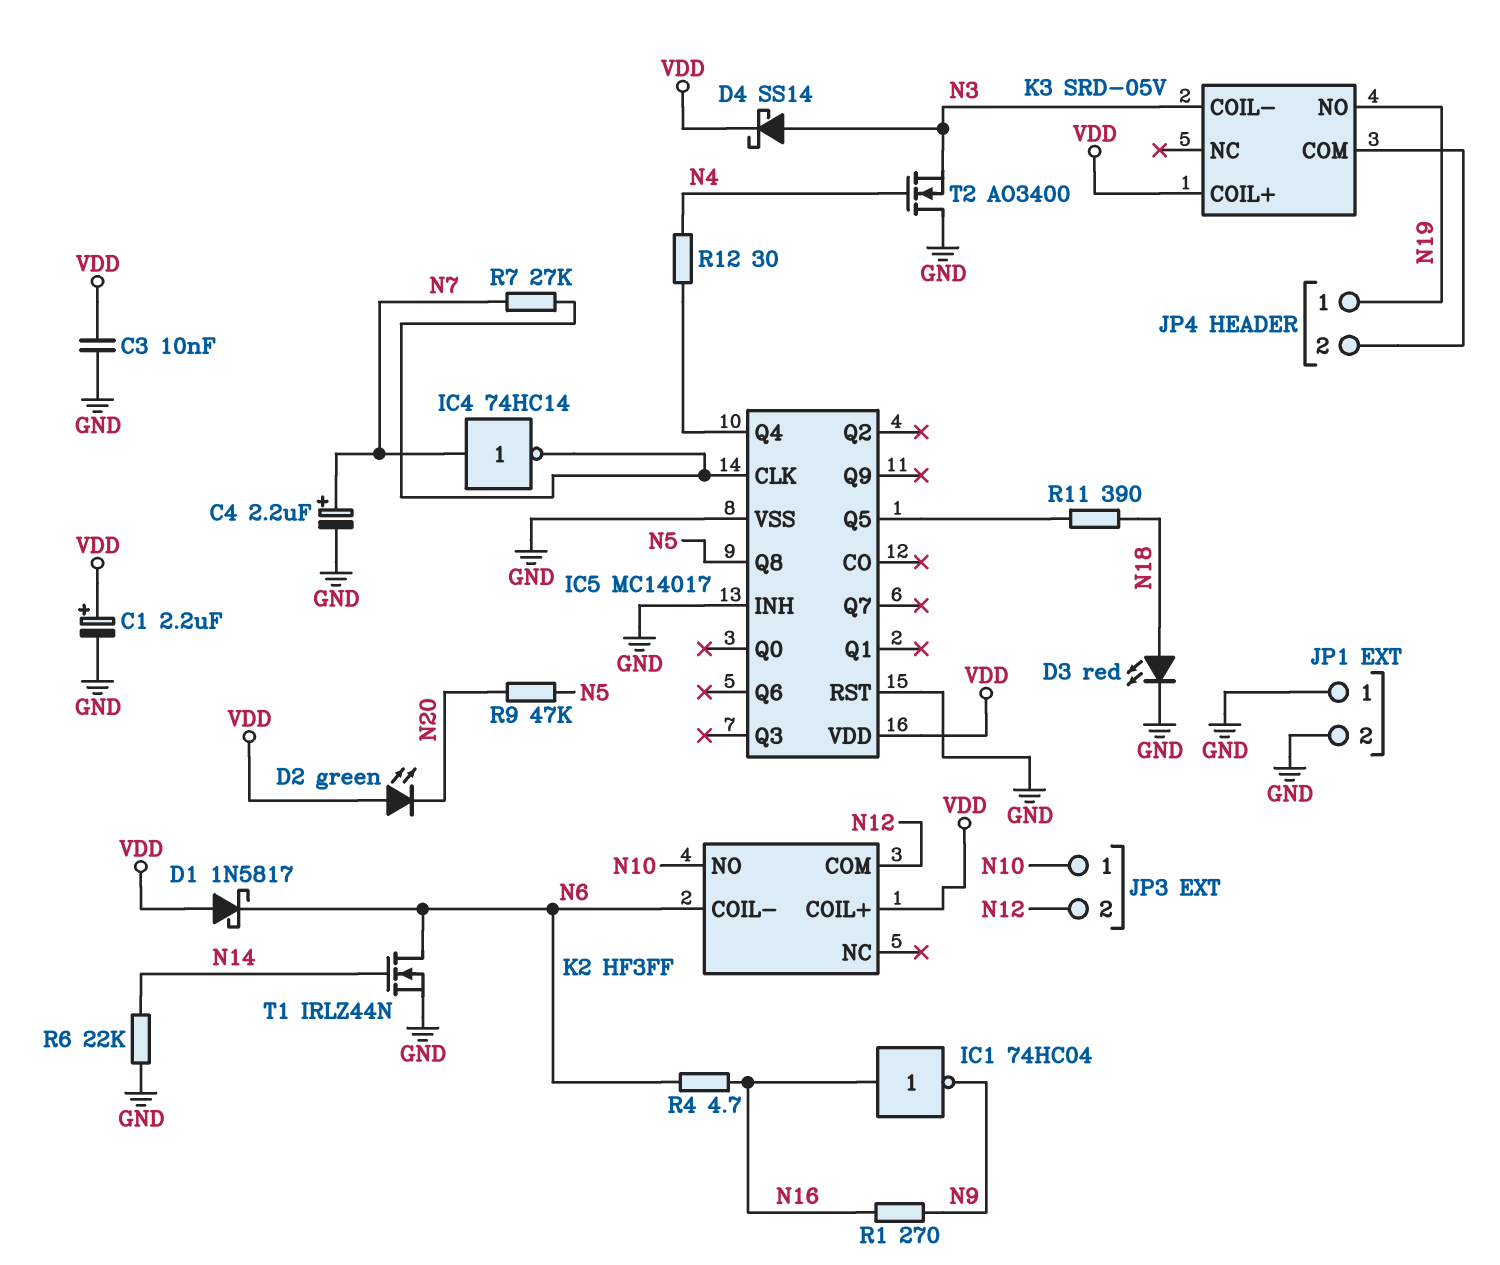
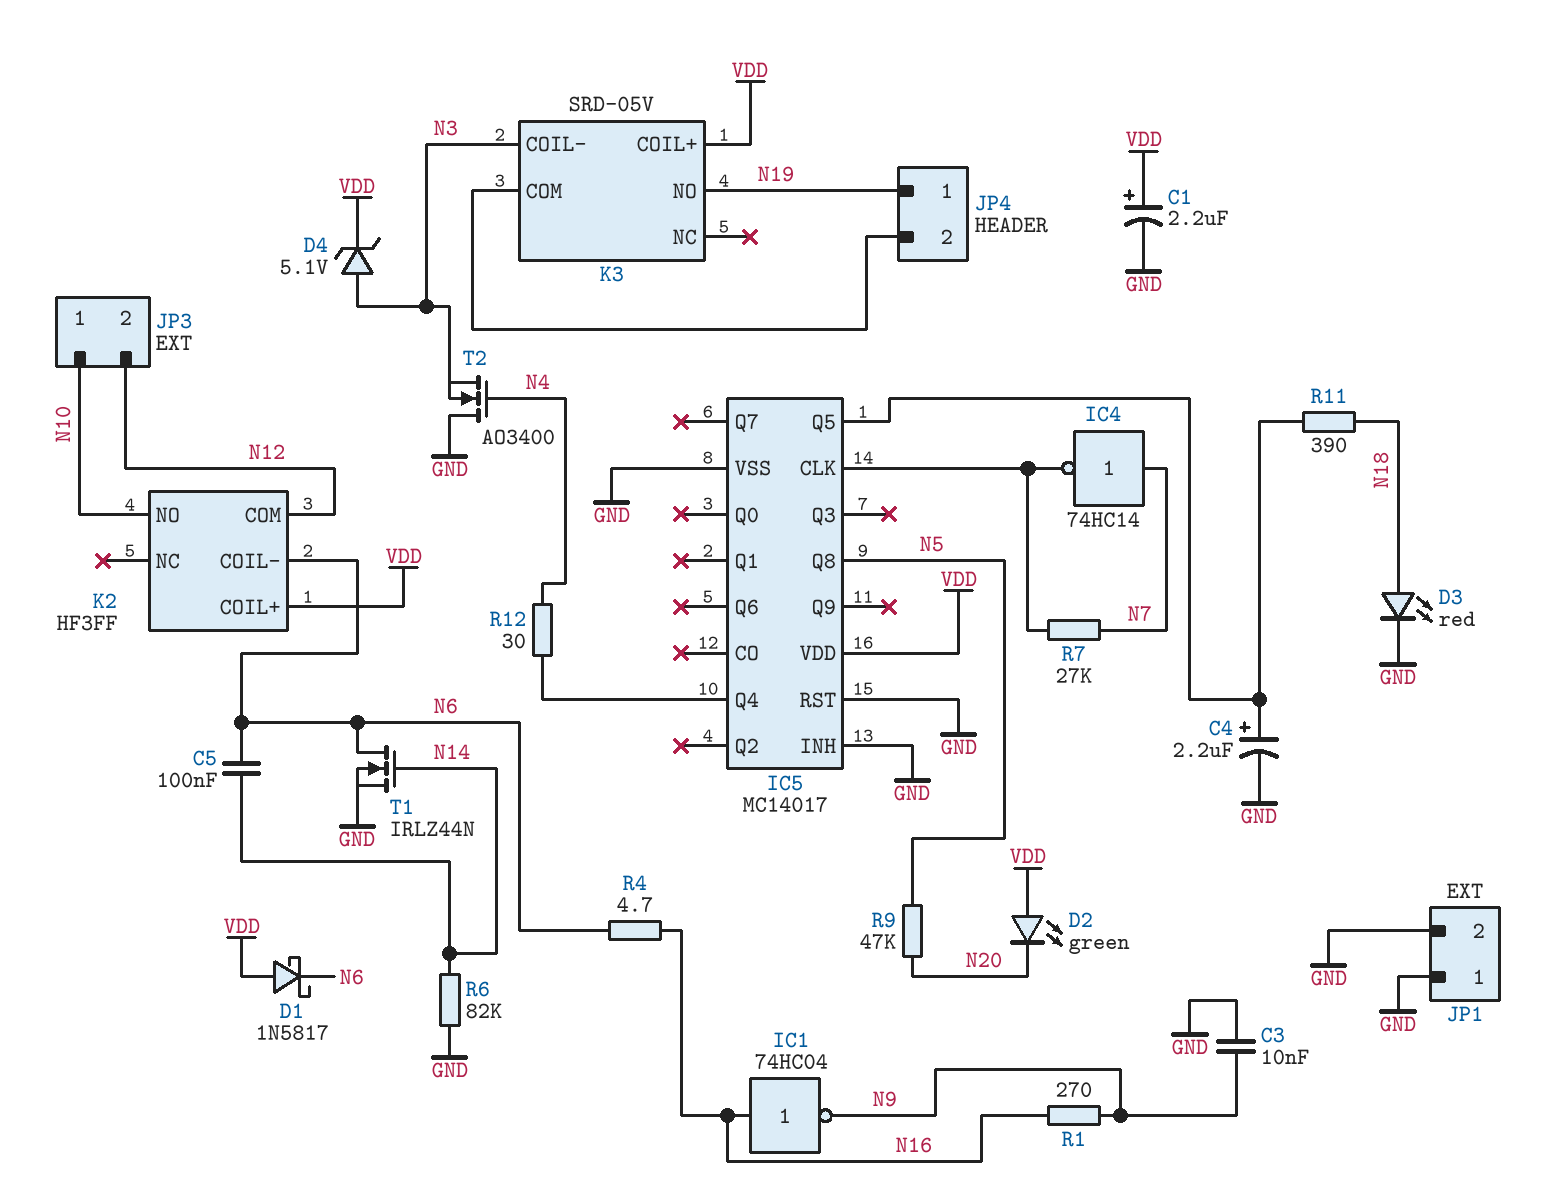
C3: 10nF (GND, VDD) -> 10nF (GND, N9)
C4: 2.2uF (plus N7, minus GND) -> 2.2uF (plus IC5/Q5, minus GND)
C5: none -> 100nF (N6, N14)
D4: schottky SS14 (A N3, K VDD) -> zener 5.1V (A N3, K VDD)
R6: 22k (GND, N14) -> 82k (GND, N14)

